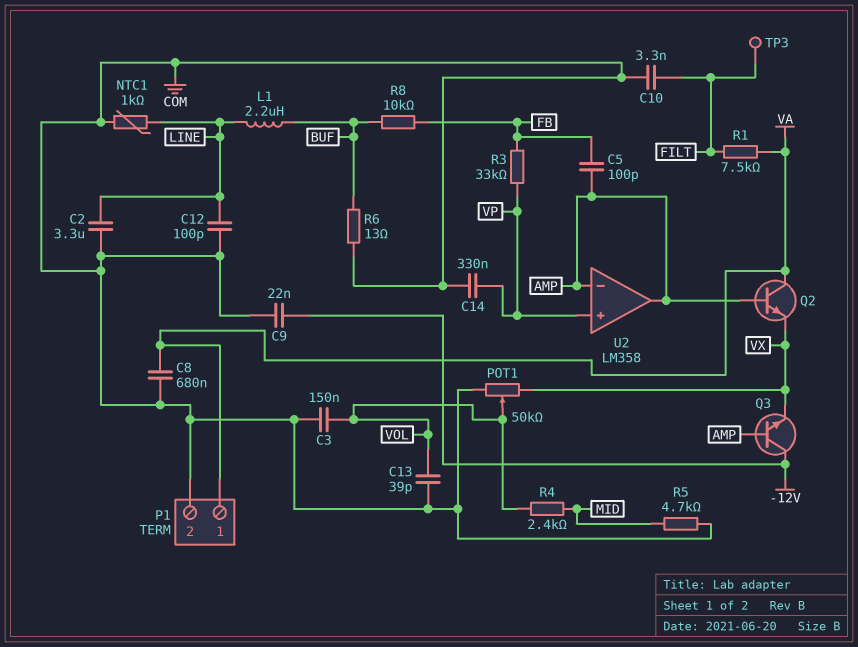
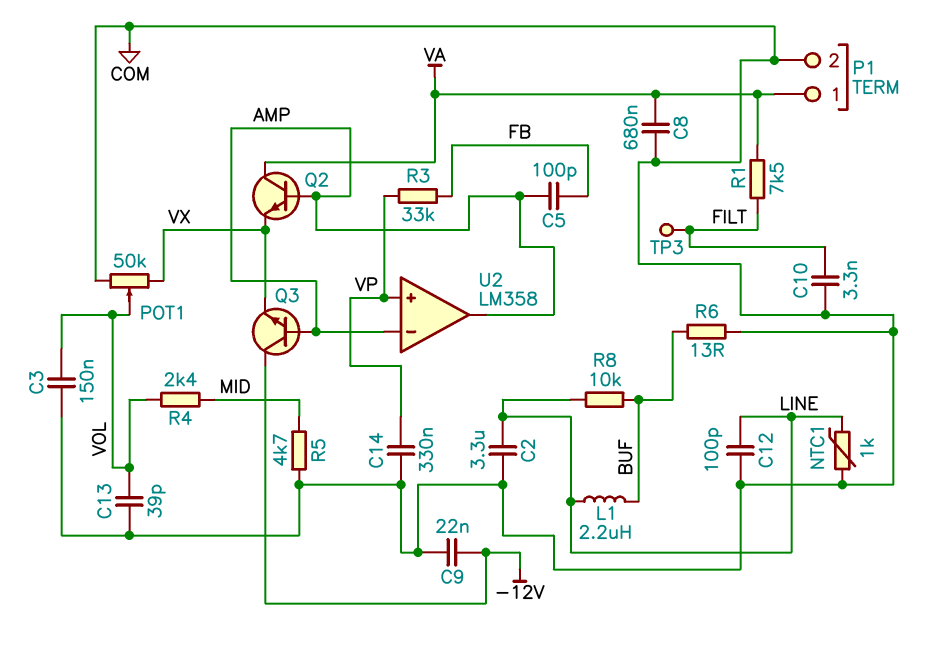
R8: 10k (BUF, FB) -> 10k (BUF, LINE)

